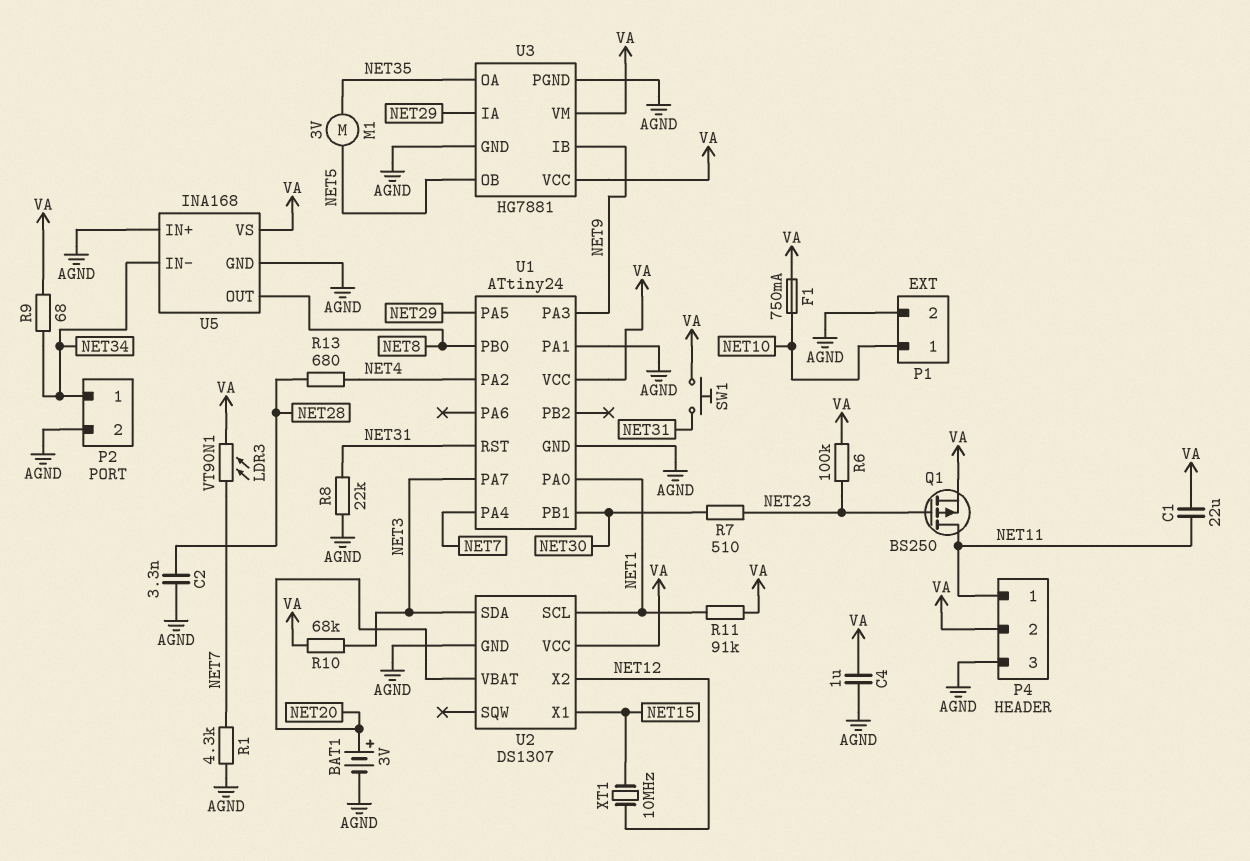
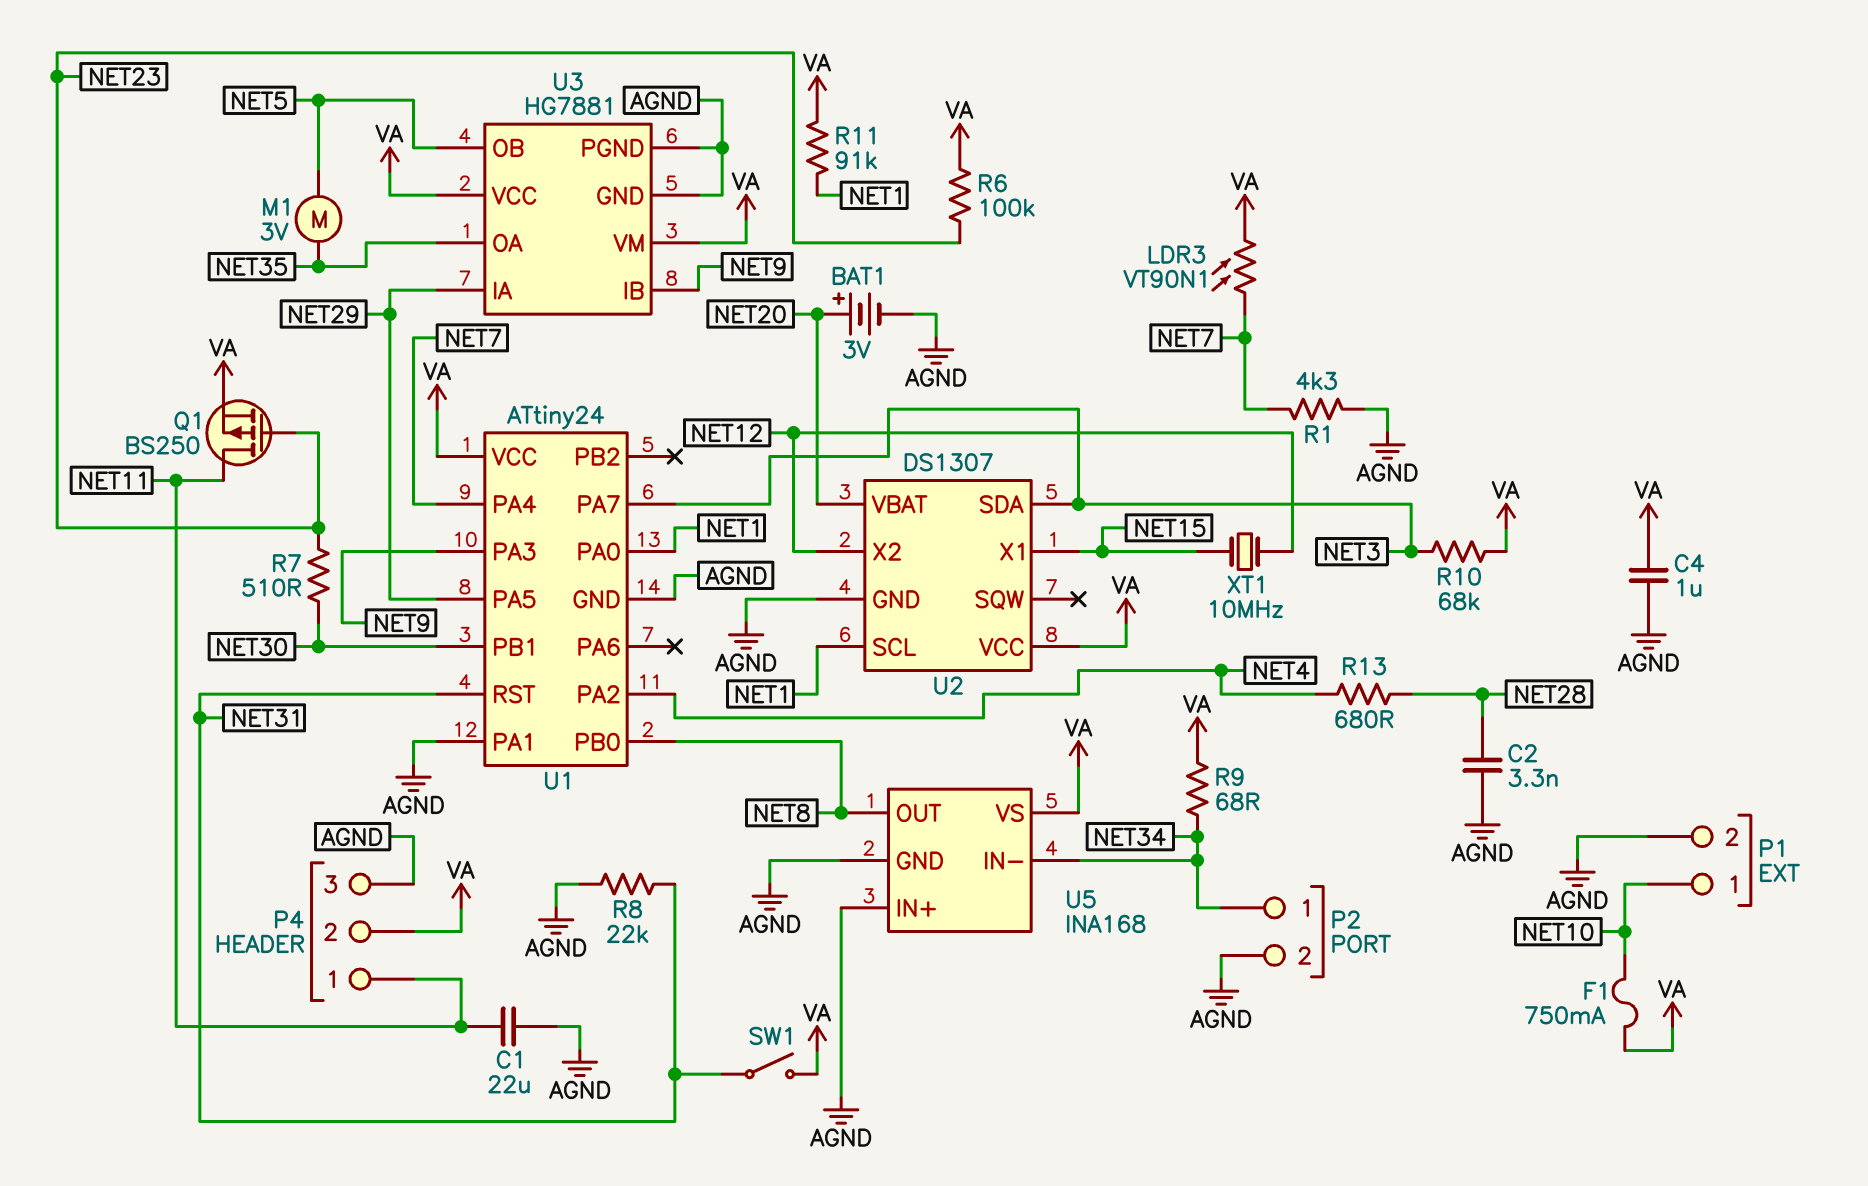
C1: 22uF (NET11, VA) -> 22uF (AGND, NET11)
SW1: button (NET31, VA) -> switch (NET31, VA)

